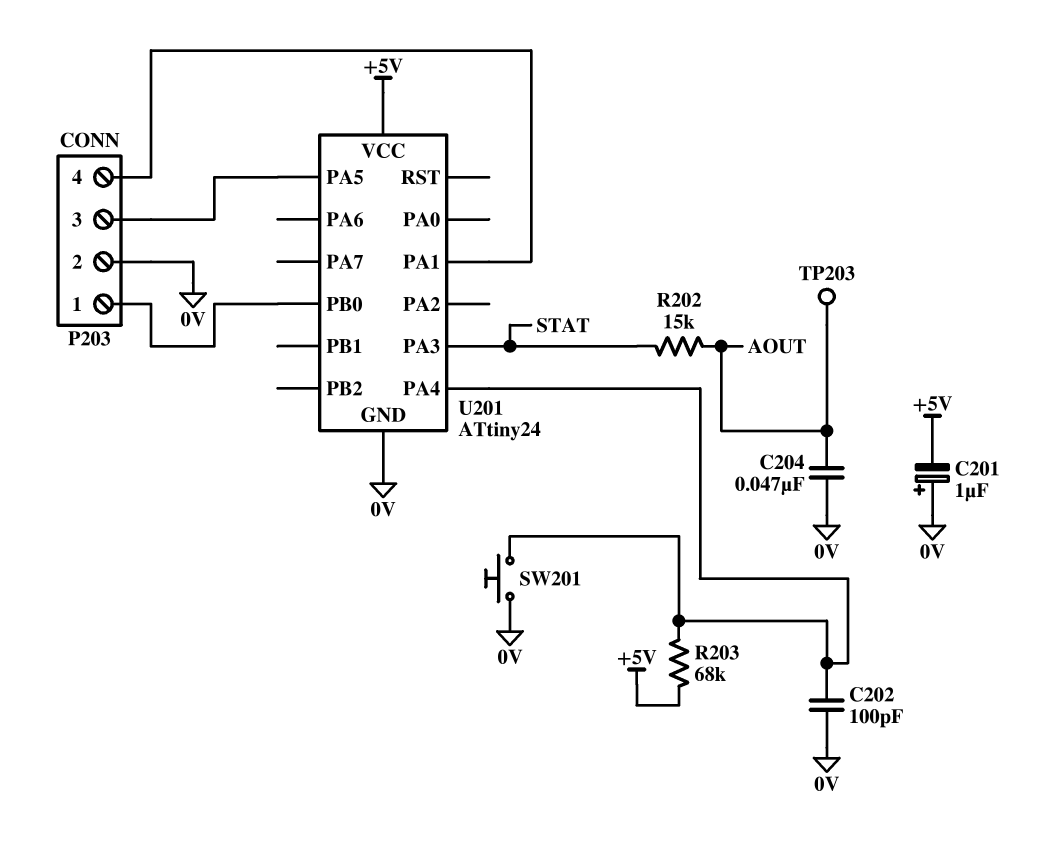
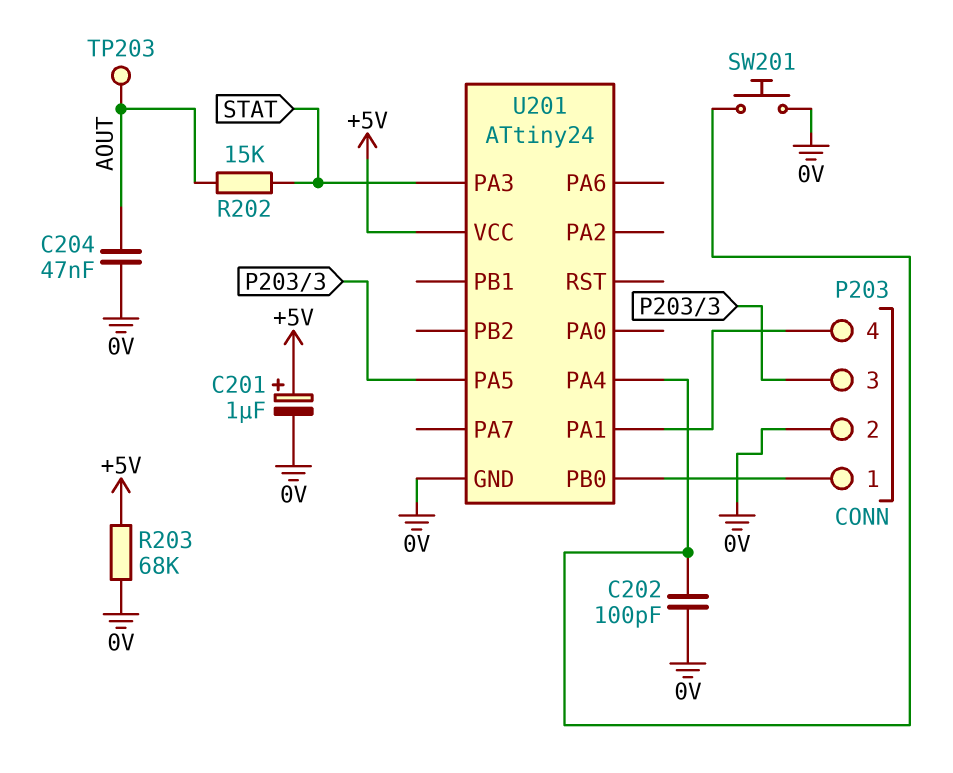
C201: 1uF (plus 0V, minus +5V) -> 1uF (plus +5V, minus 0V)
R203: 68k (+5V, U201/PA4) -> 68k (+5V, 0V)

